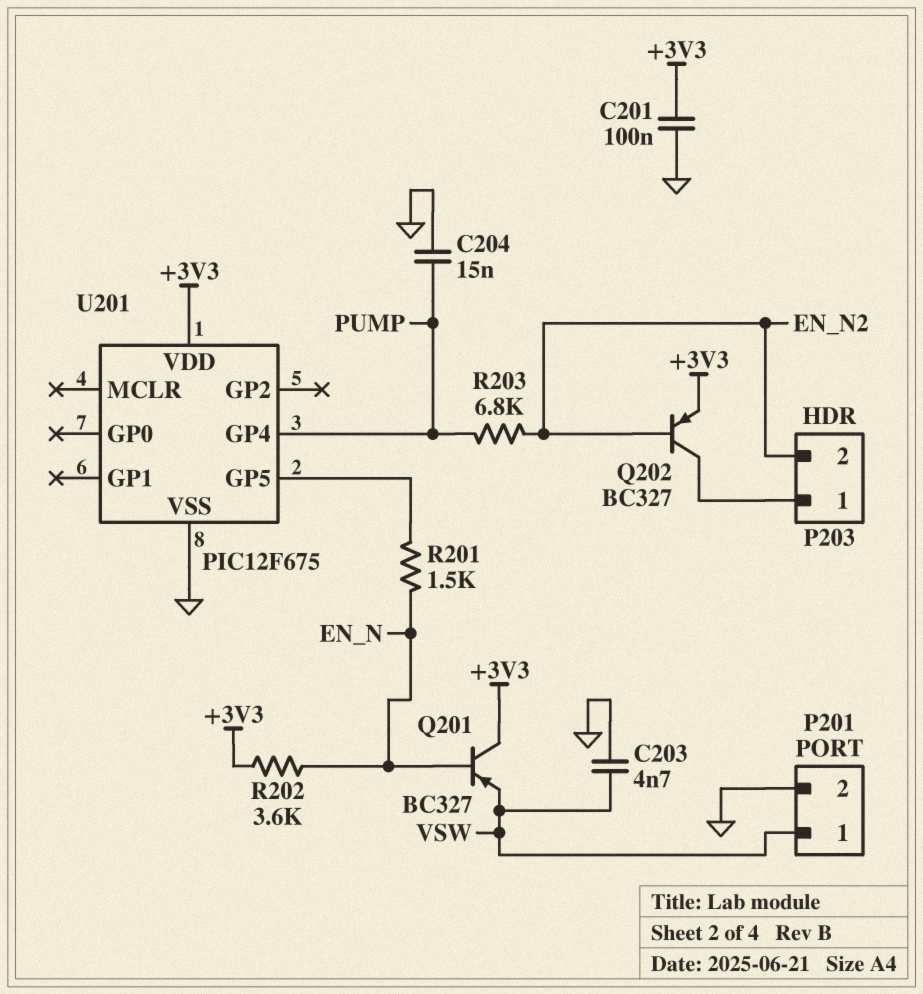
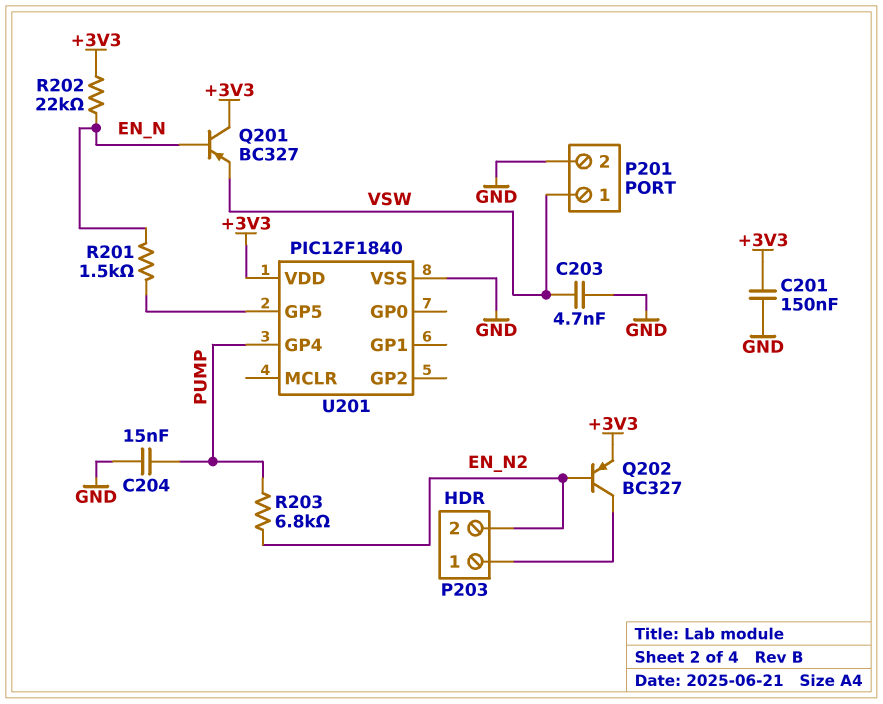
C201: 100nF (+3V3, GND) -> 150nF (+3V3, GND)
R202: 3.6k (+3V3, EN_N) -> 22k (+3V3, EN_N)
U201: PIC12F675 -> PIC12F1840

